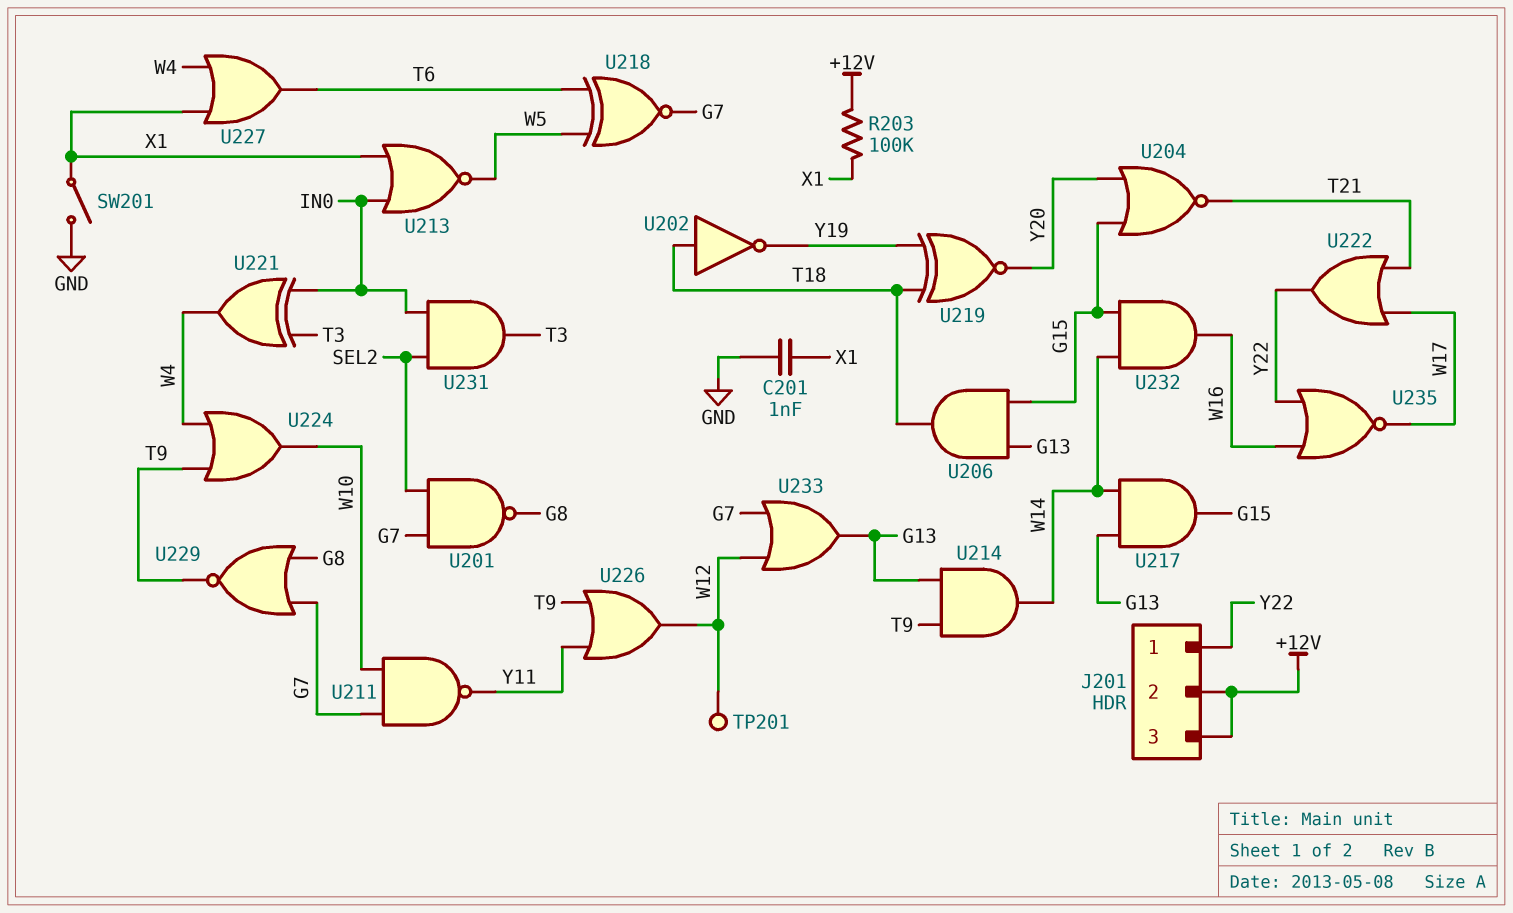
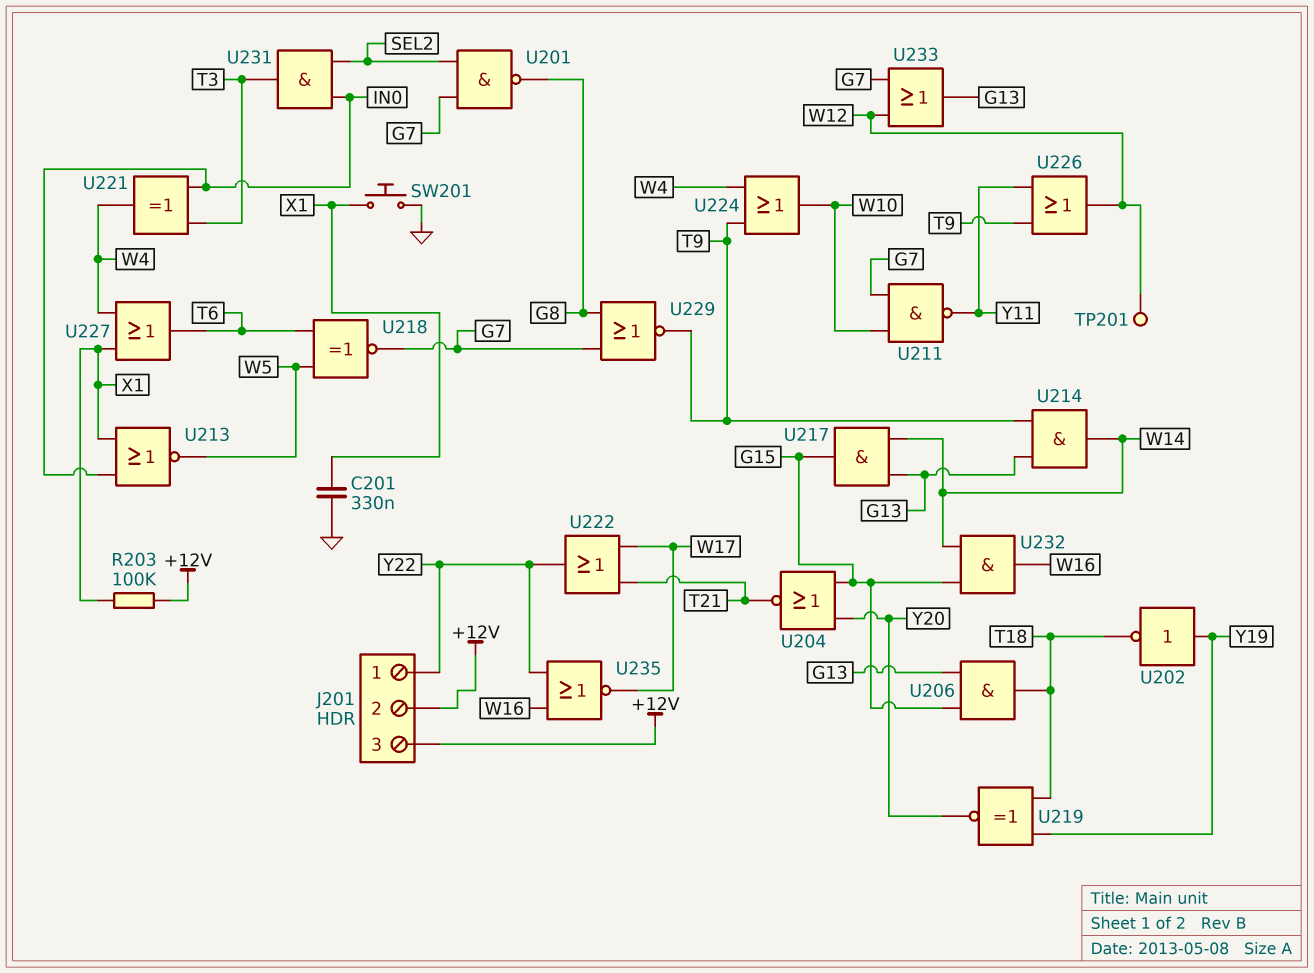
C201: 1nF (GND, X1) -> 330nF (GND, X1)
SW201: switch (GND, X1) -> button (GND, X1)
U202: NOT (in T18, out Y19) -> NOT (in Y19, out T18)

